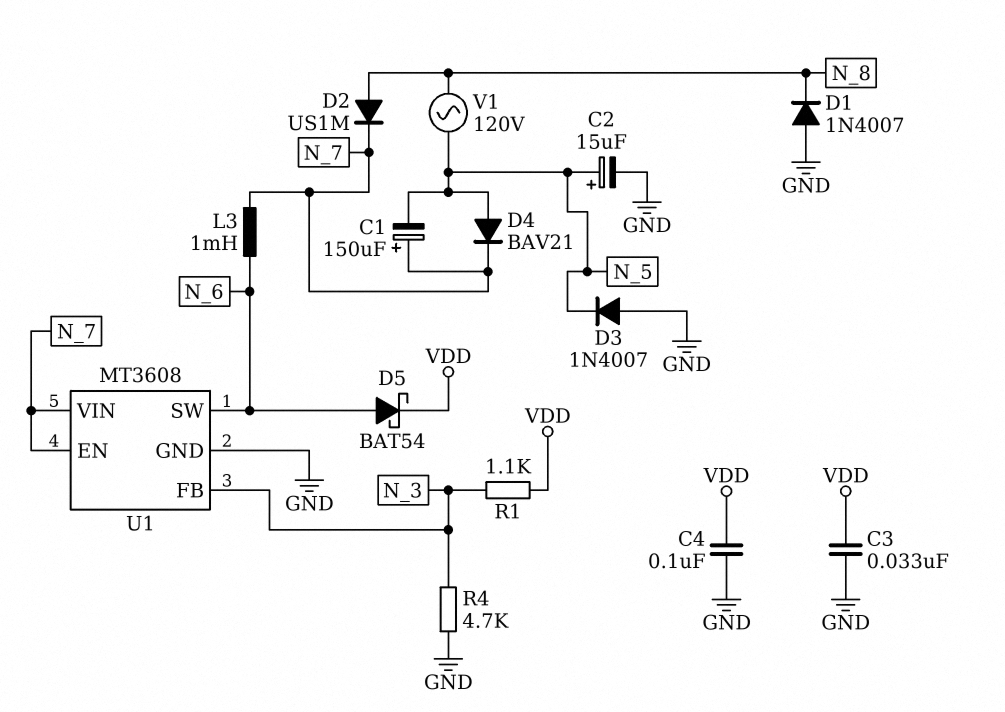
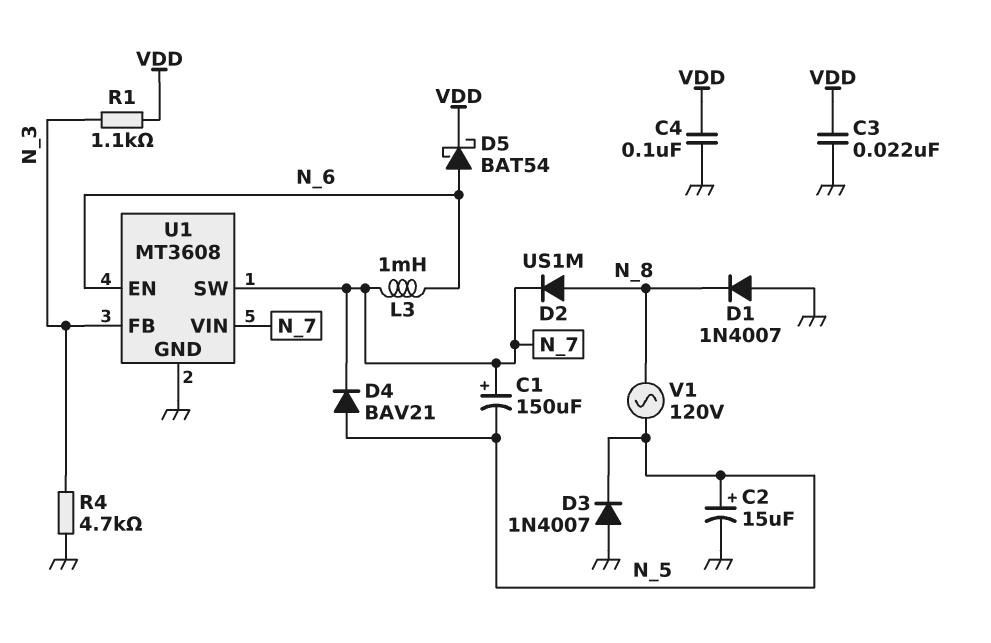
C3: 33nF (GND, VDD) -> 22nF (GND, VDD)
U1 pin EN: N_7 -> N_6
U1 pin SW: N_6 -> N_7

